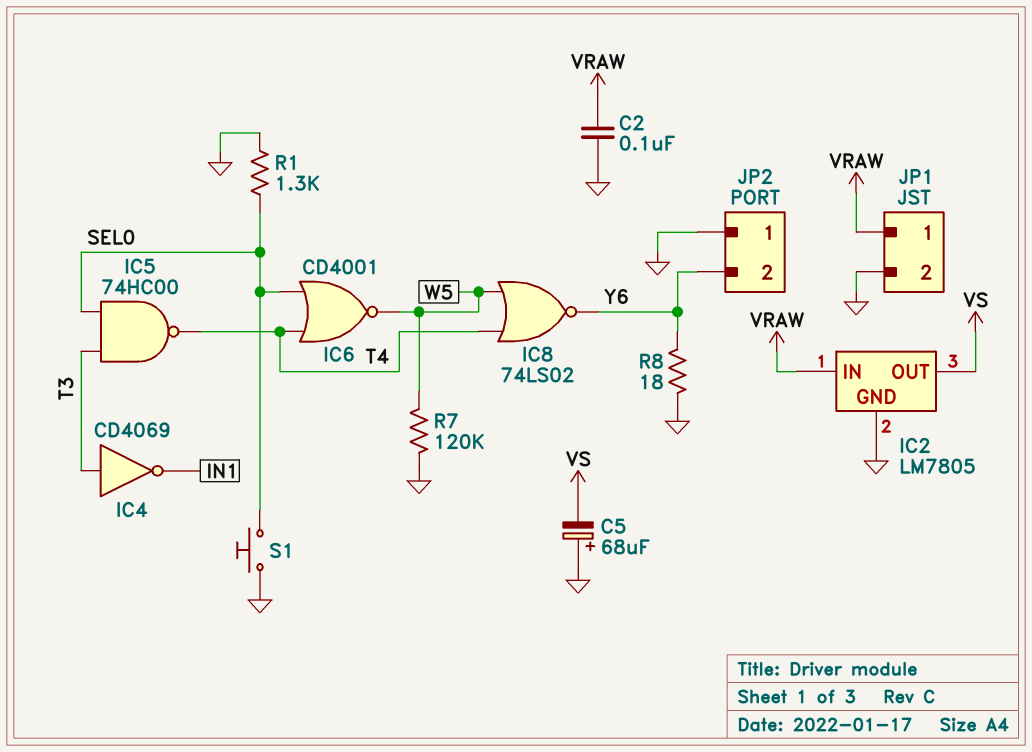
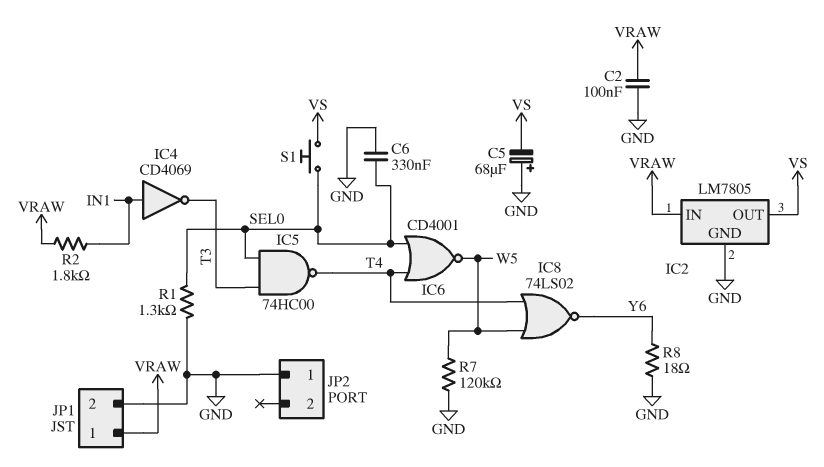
C6: none -> 330nF (GND, SEL0)
IC4: NOT CD4069 (in T3, out IN1) -> NOT CD4069 (in IN1, out T3)
JP2 pin 2: Y6 -> none
R2: none -> 1.8k (IN1, VRAW)
S1: button (GND, SEL0) -> button (SEL0, VS)

